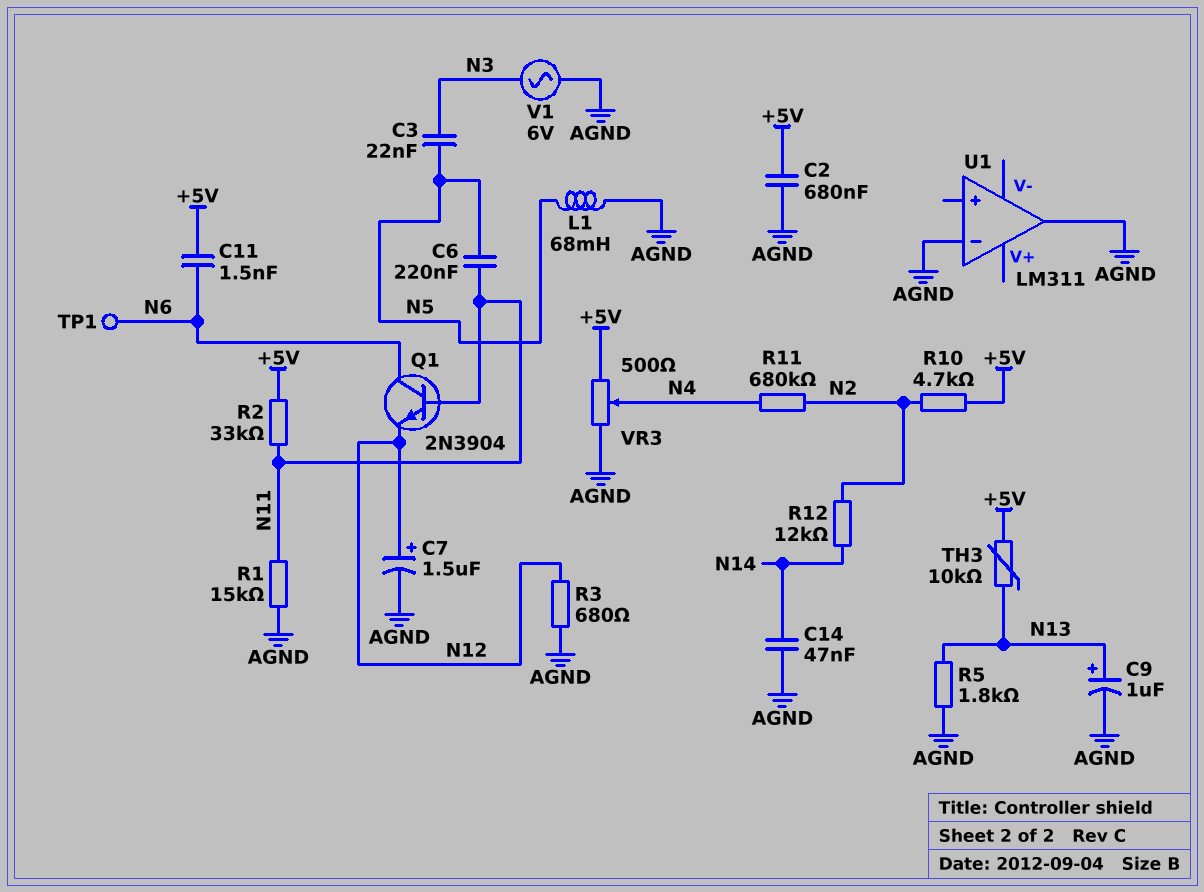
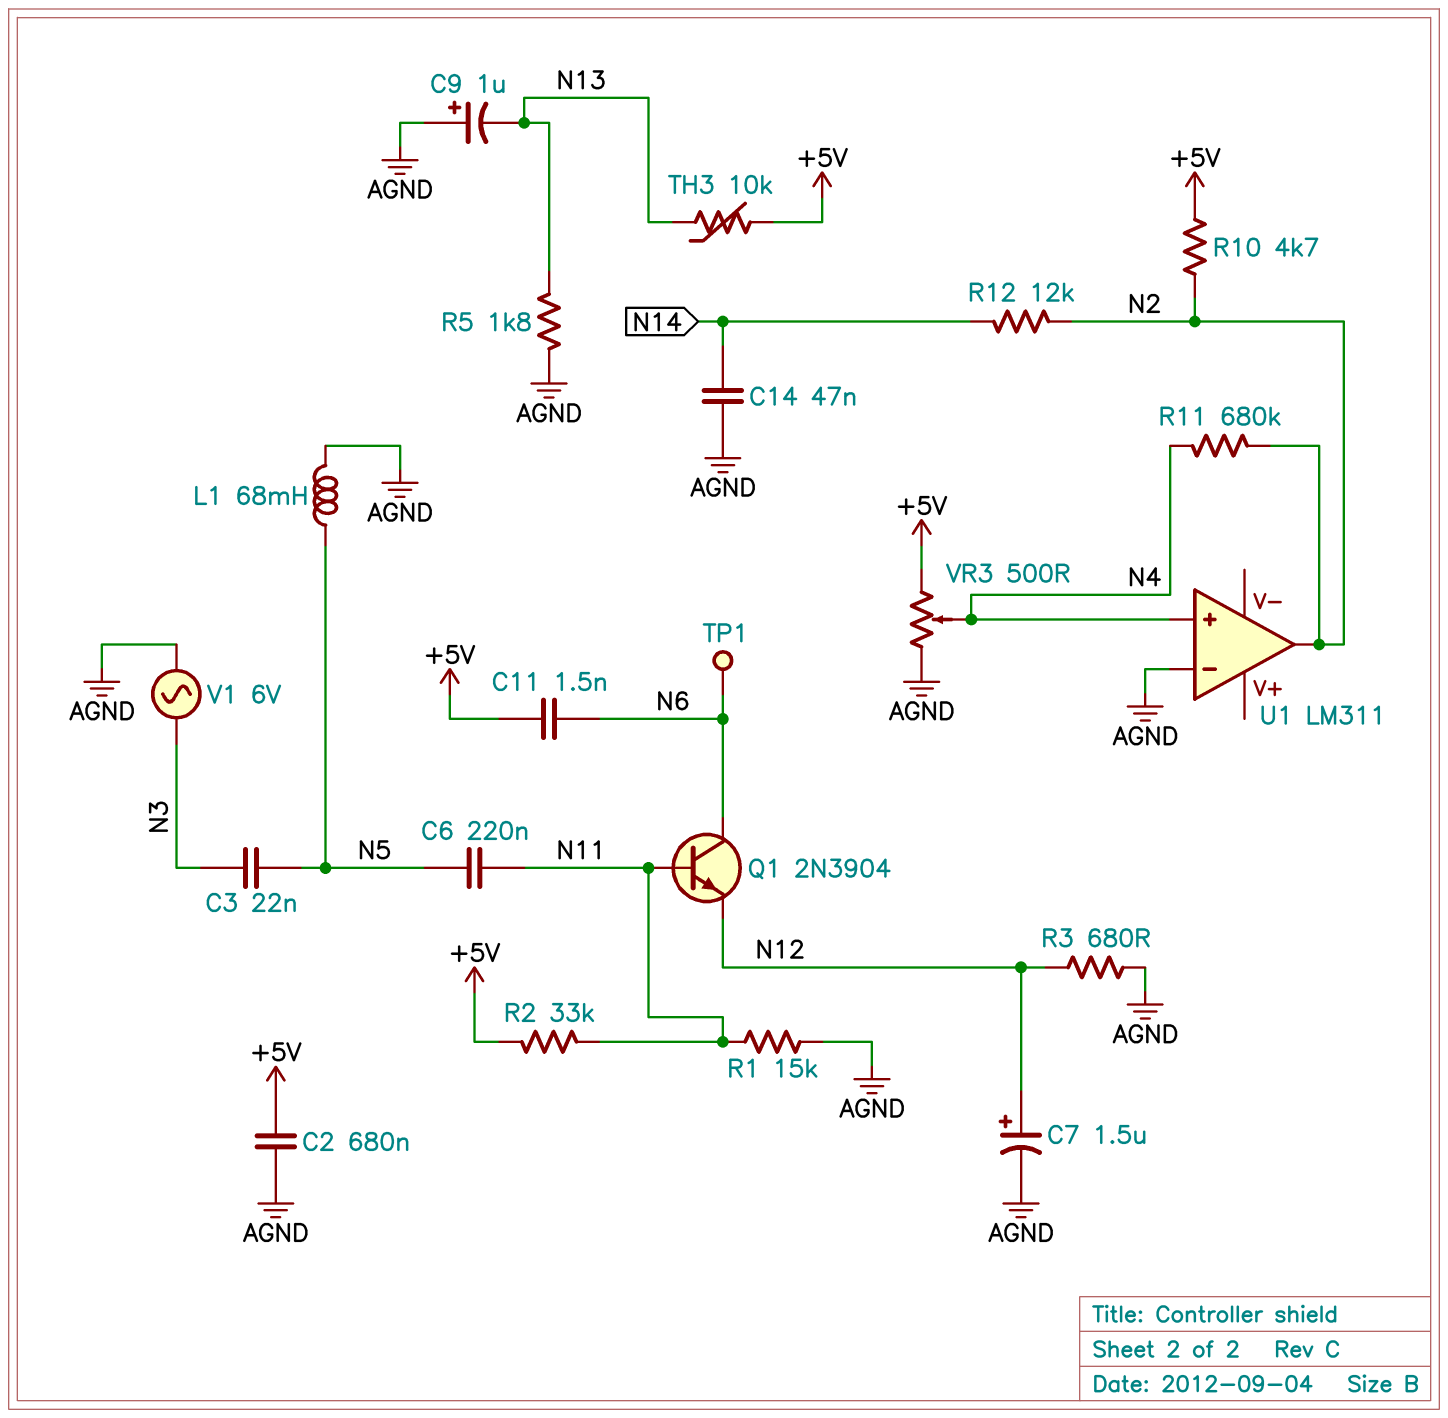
C9: 1uF (plus N13, minus AGND) -> 1uF (plus AGND, minus N13)
U1 pin in+: none -> N4
U1 pin out: AGND -> N2

